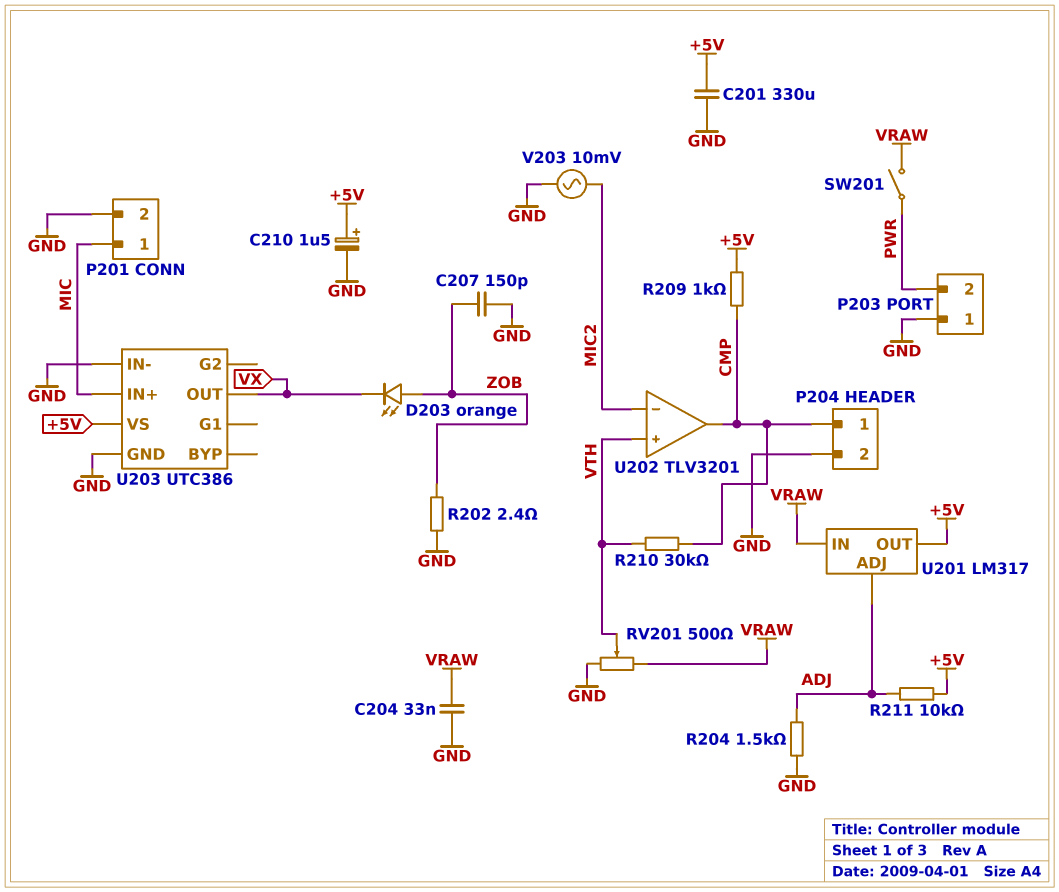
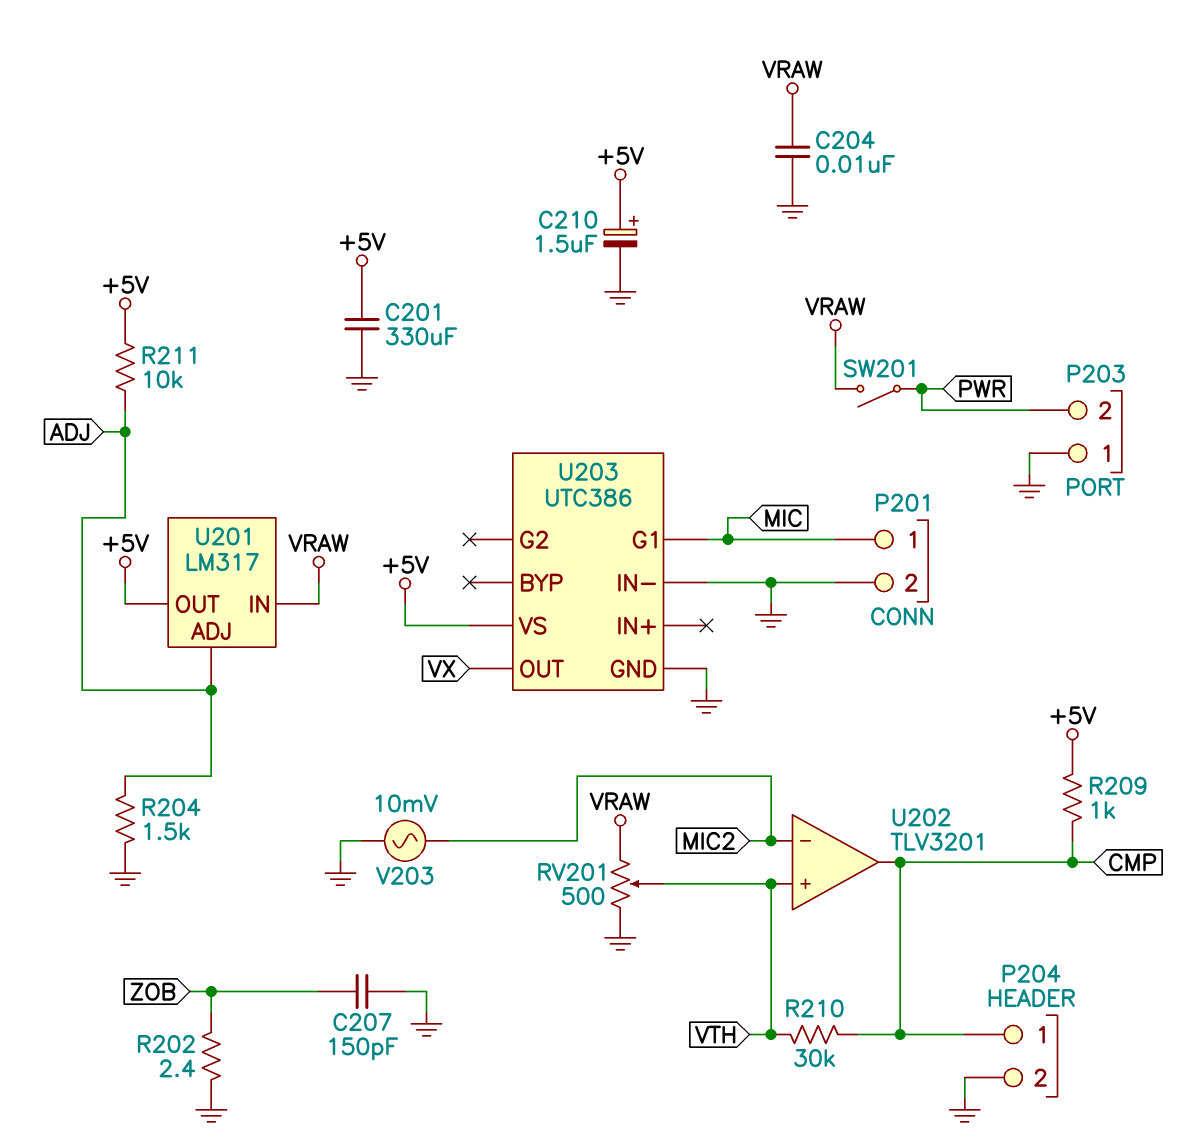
C204: 33nF (GND, VRAW) -> 10nF (GND, VRAW)
D203: LED orange (A ZOB, K VX) -> none
U203 pin G1: none -> MIC
U203 pin IN+: MIC -> none

